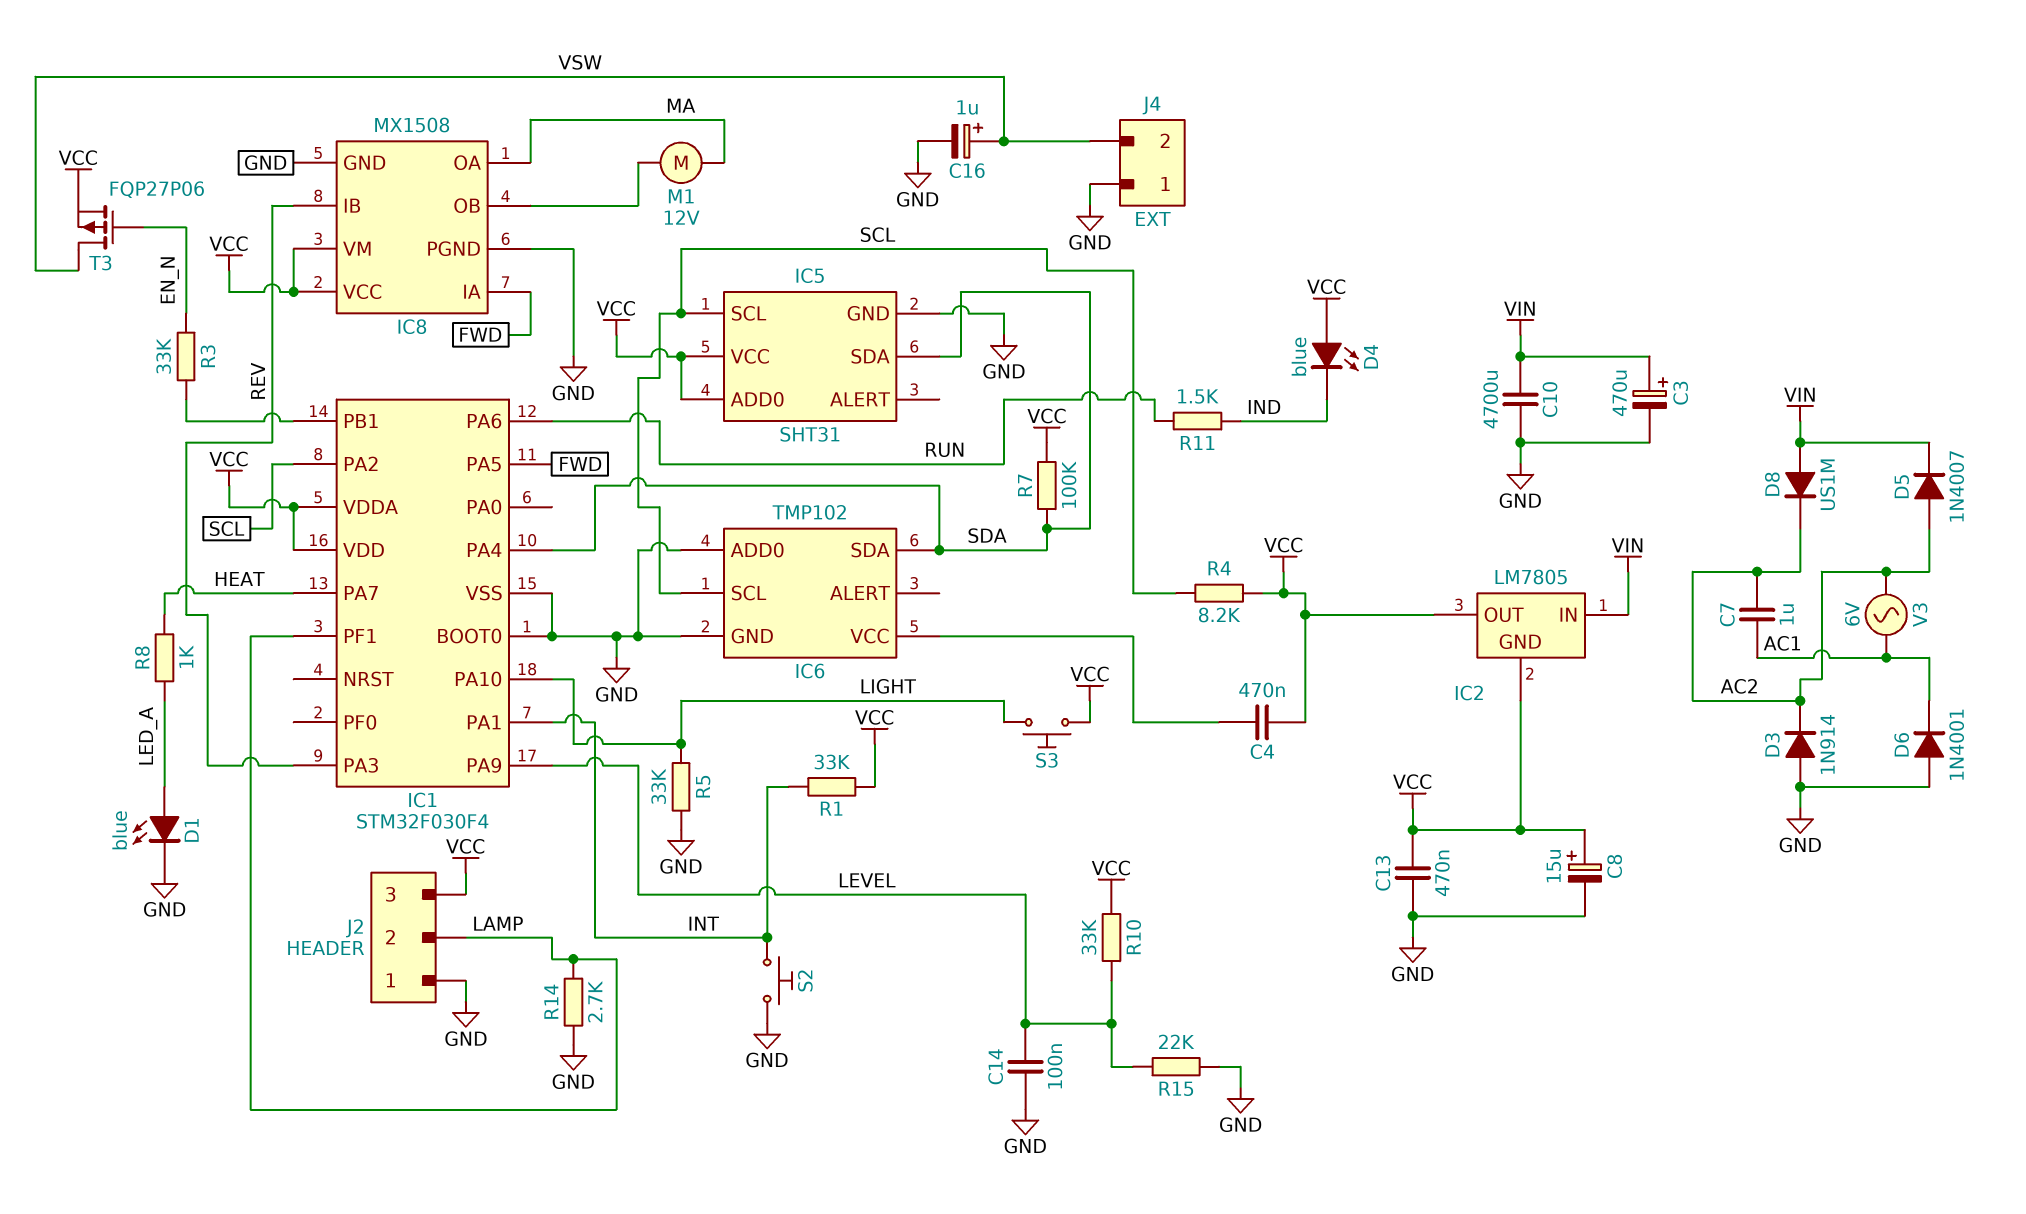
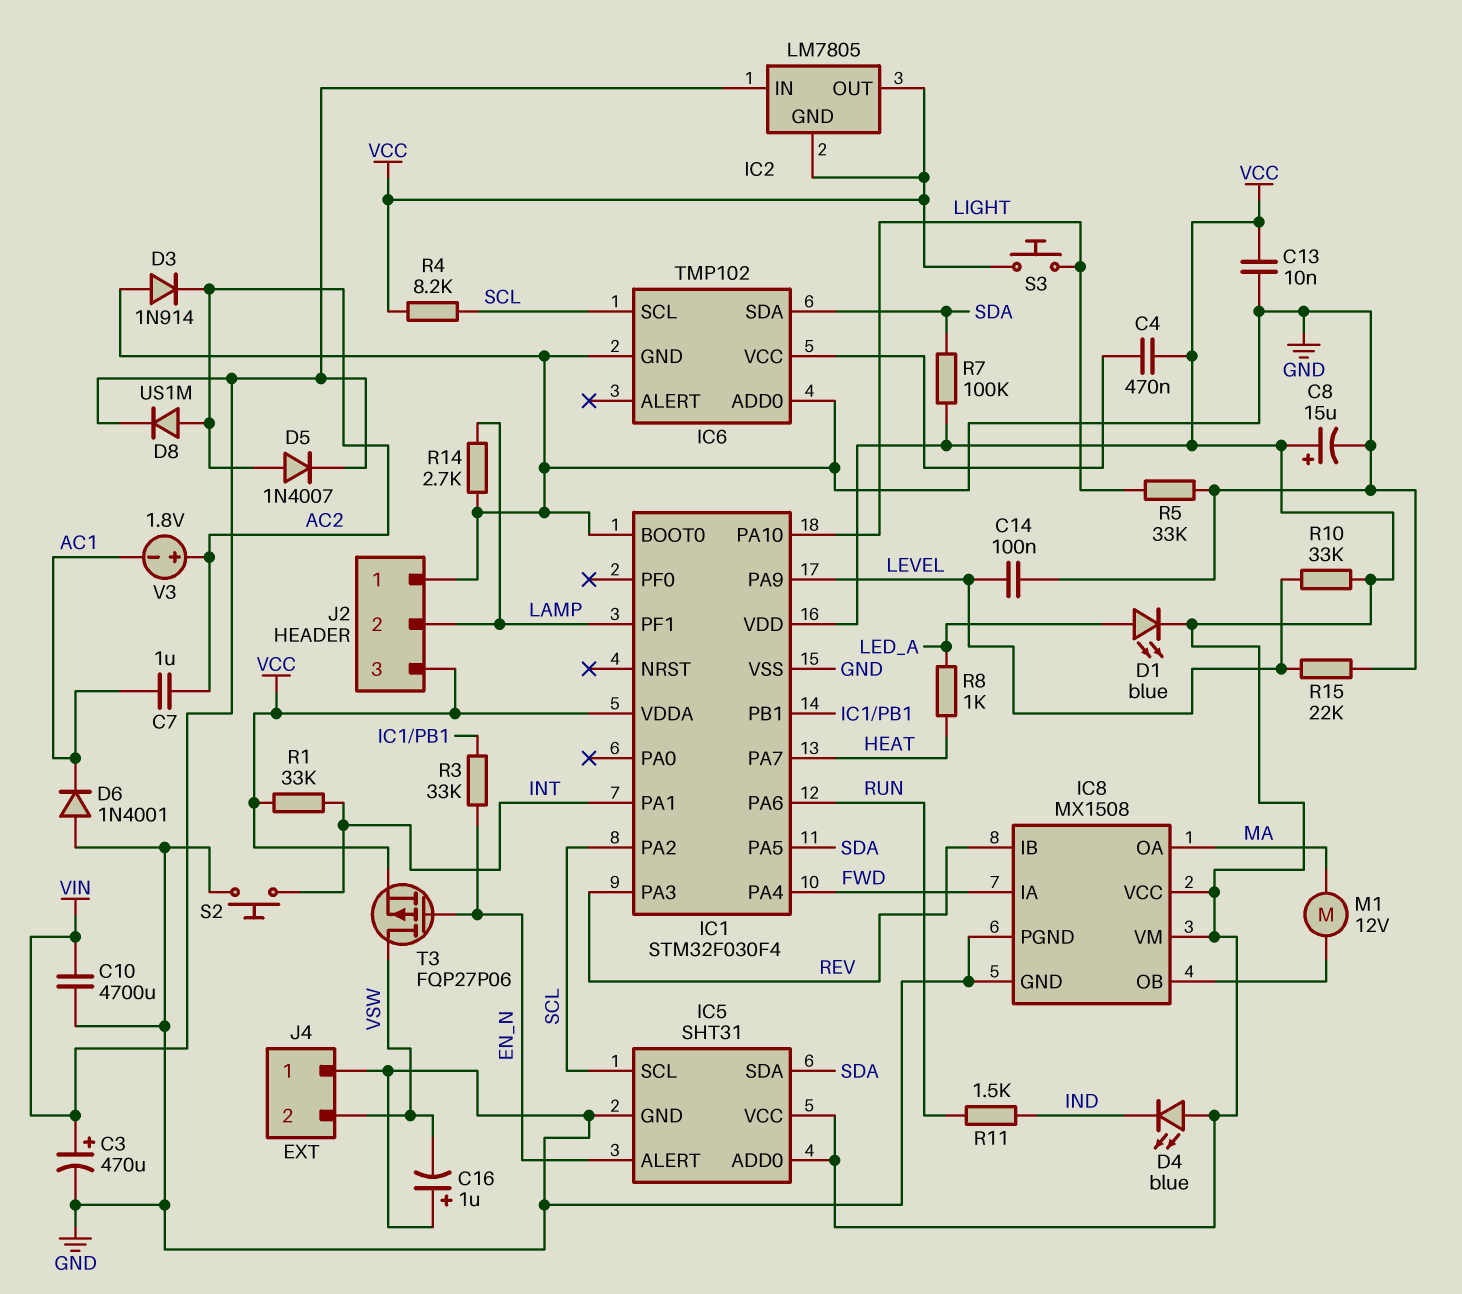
C13: 470nF (GND, VCC) -> 10nF (GND, VCC)
C16: 1uF (plus VSW, minus GND) -> 1uF (plus GND, minus VSW)
D1: LED blue (A LED_A, K GND) -> LED blue (A LED_A, K VCC)
D8: diode US1M (A VIN, K AC2) -> diode US1M (A AC2, K VIN)
IC1 pin PA4: SDA -> FWD
IC1 pin PA5: FWD -> SDA
IC5 pin ALERT: none -> EN_N
V3: AC 6V (AC1, AC2) -> 1.8V (plus AC2, minus AC1)

